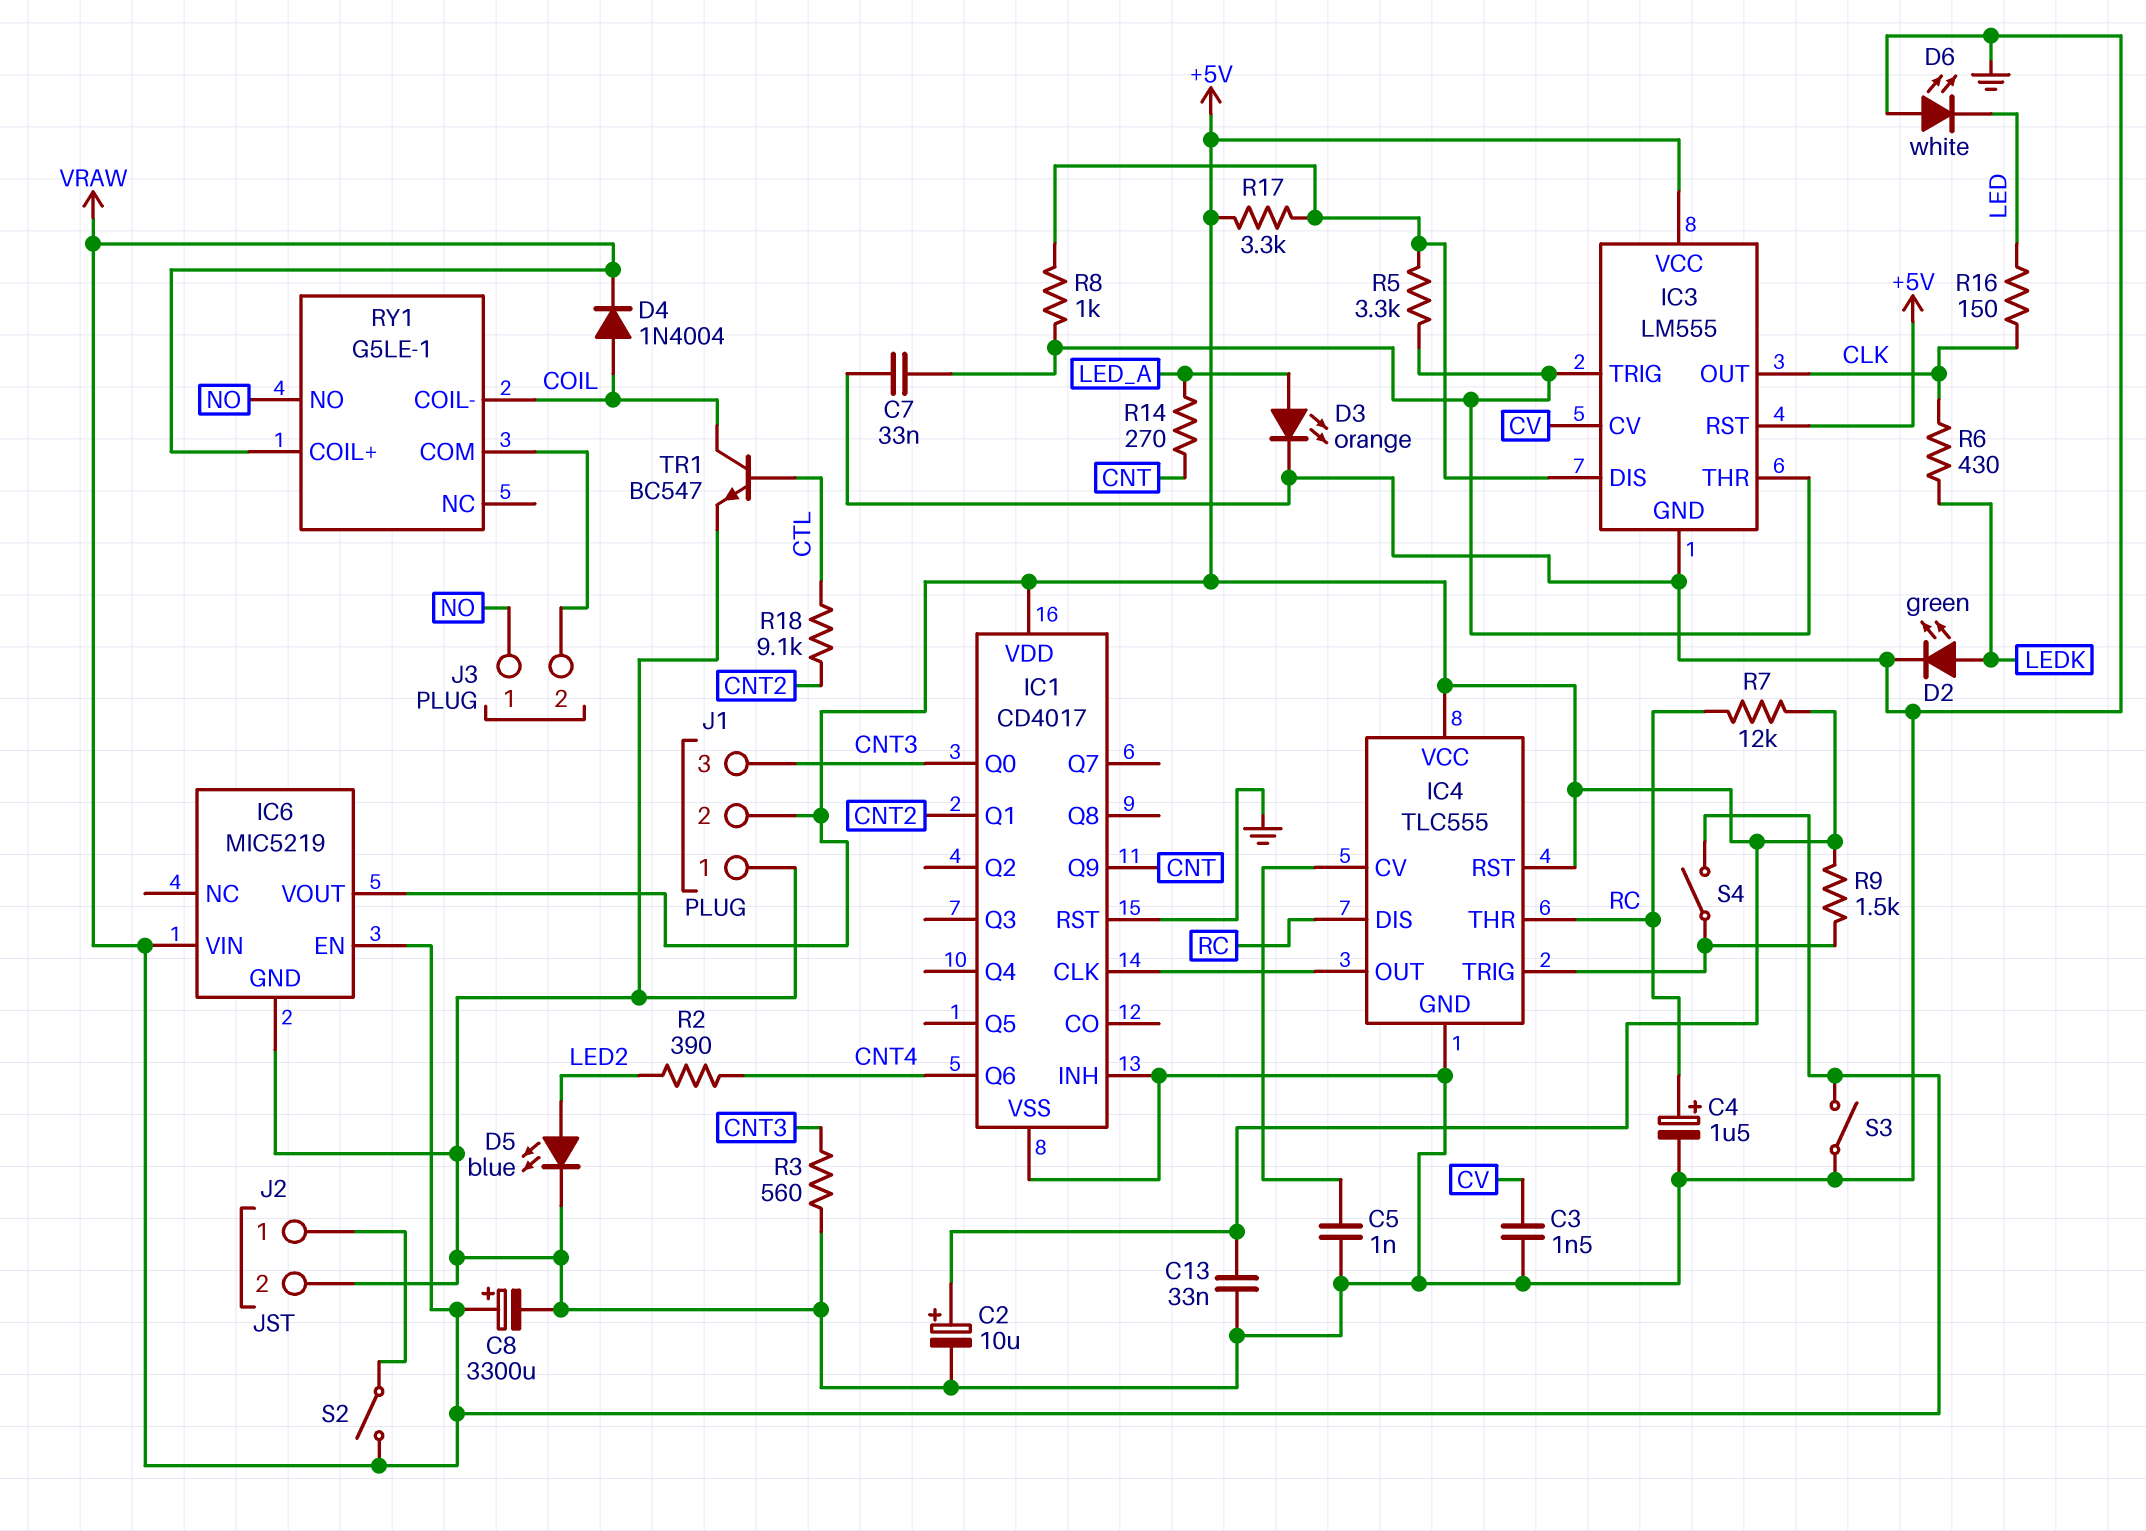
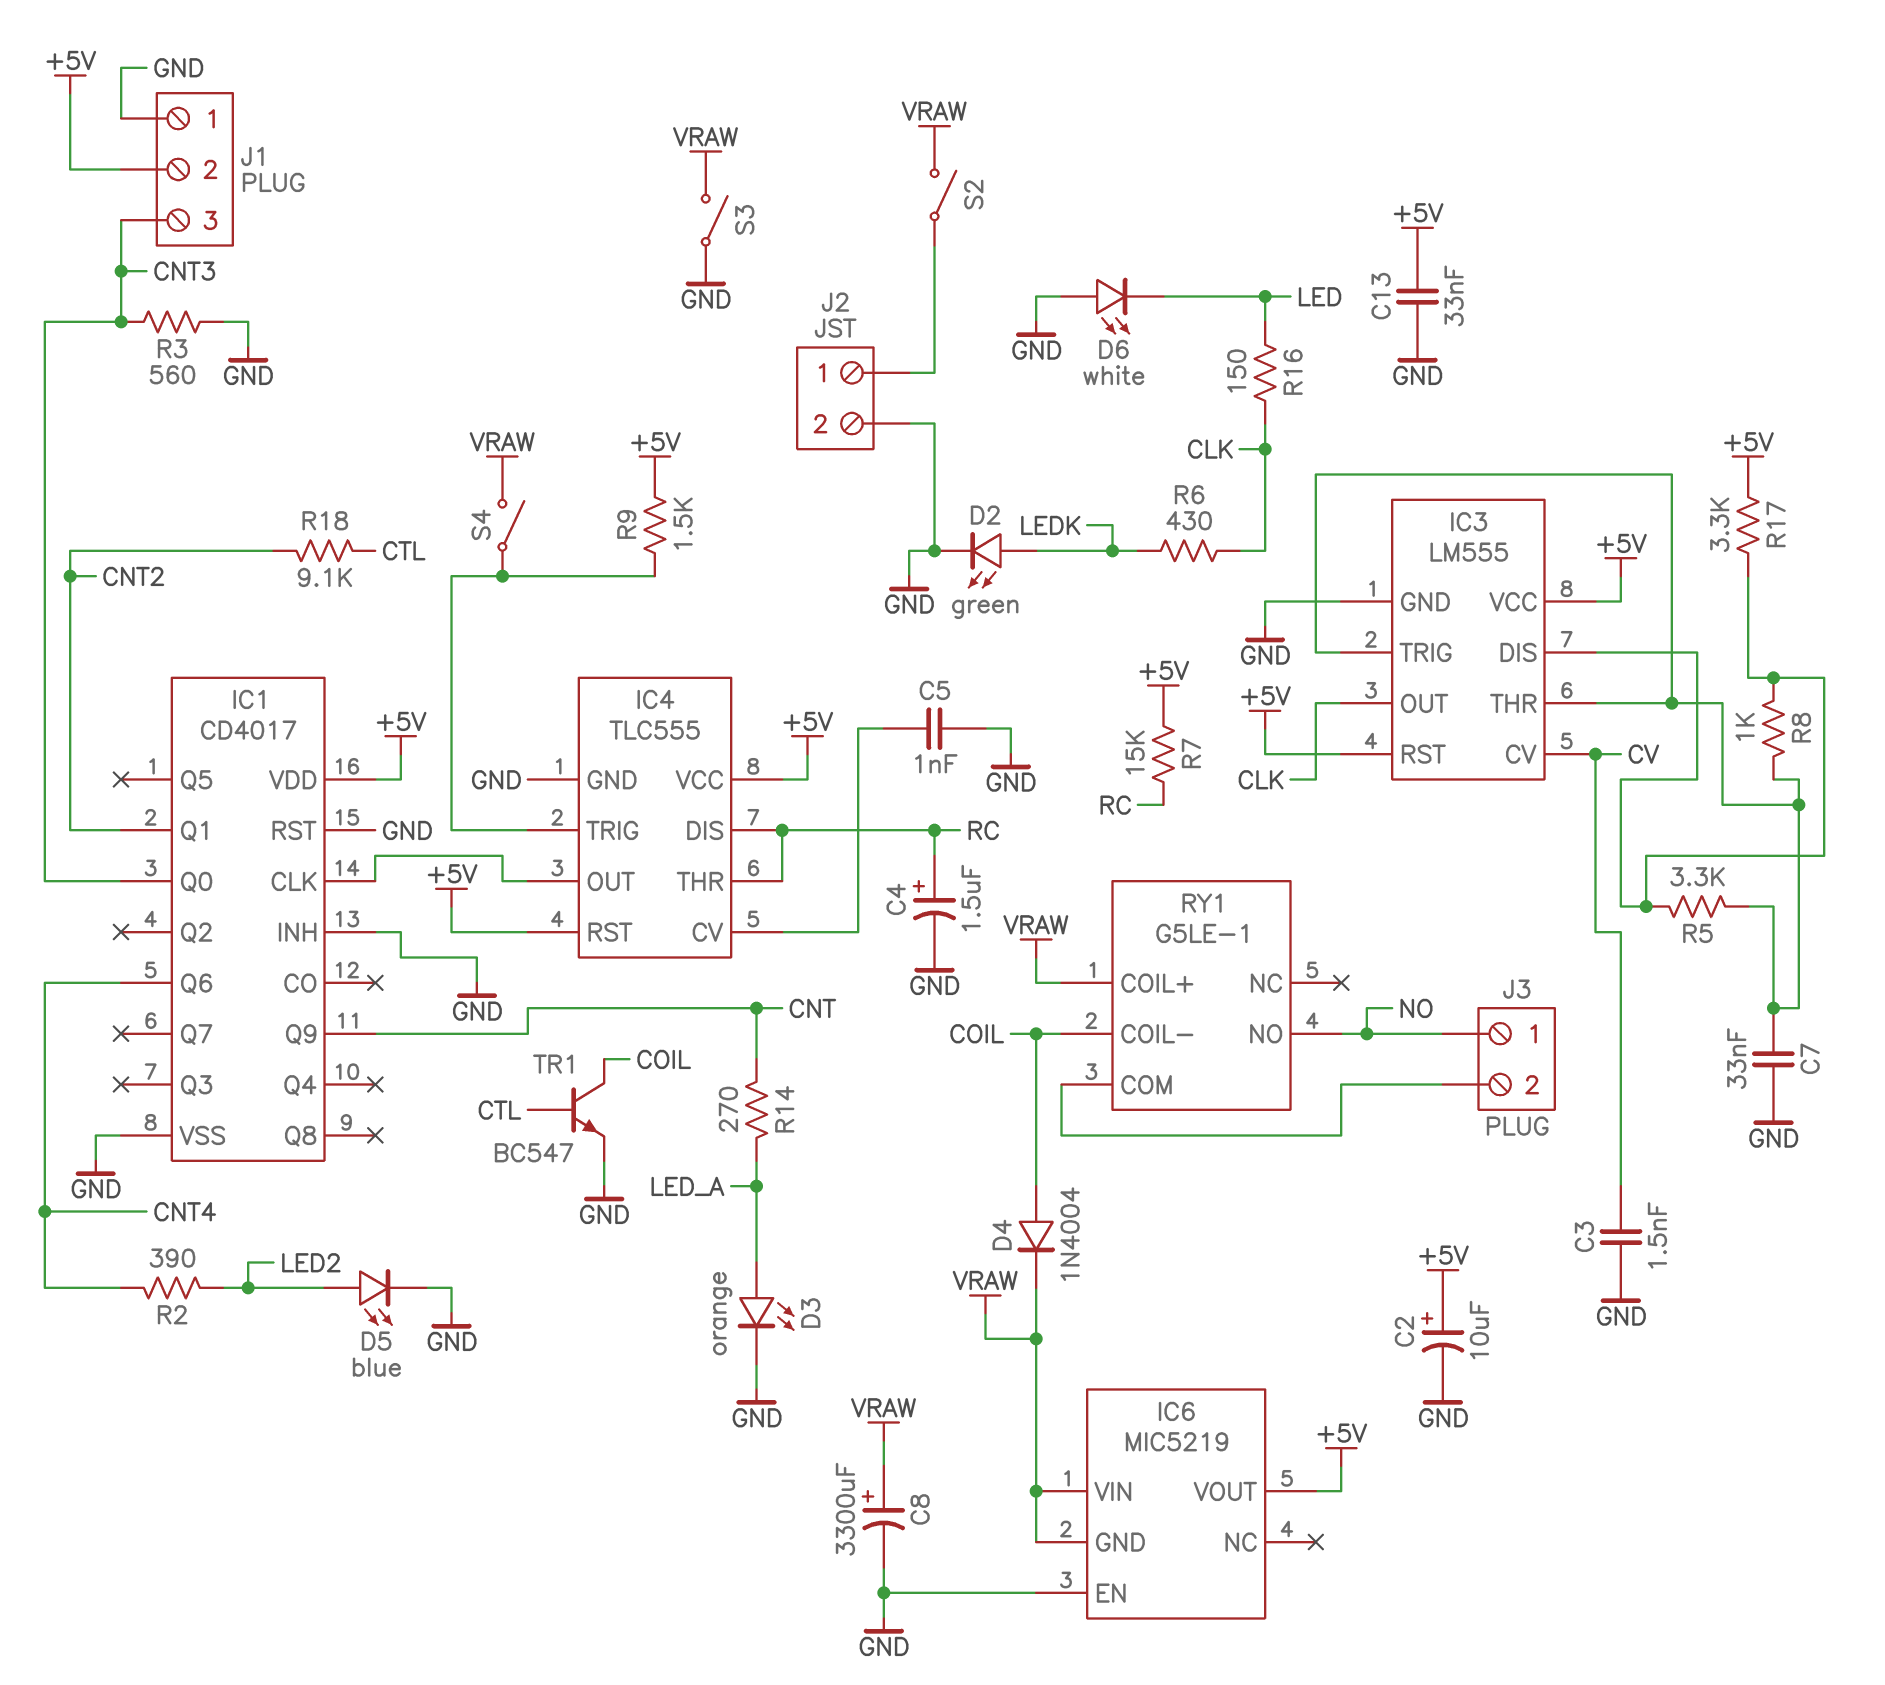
IC6 pin EN: VRAW -> GND
IC6 pin GND: GND -> VRAW
R7: 12k (+5V, RC) -> 15k (+5V, RC)

